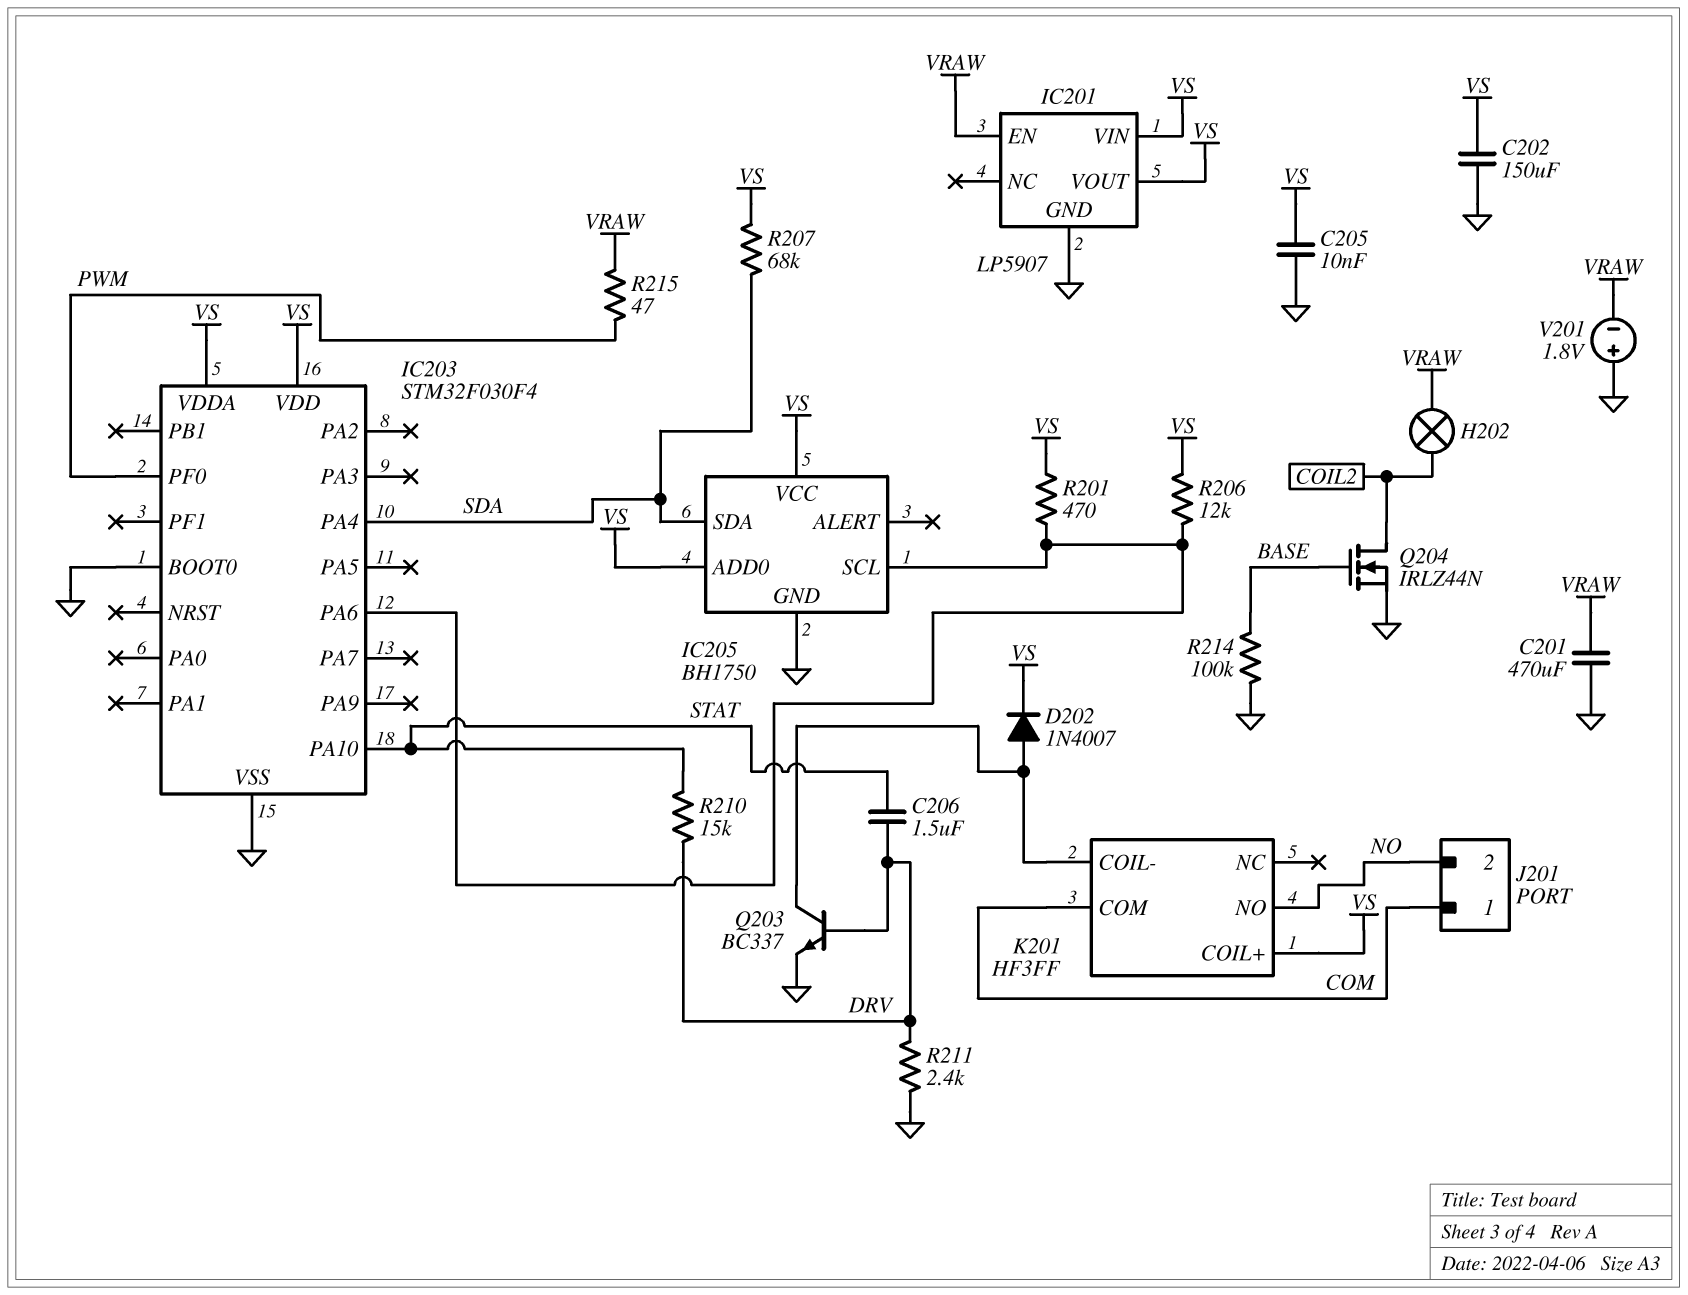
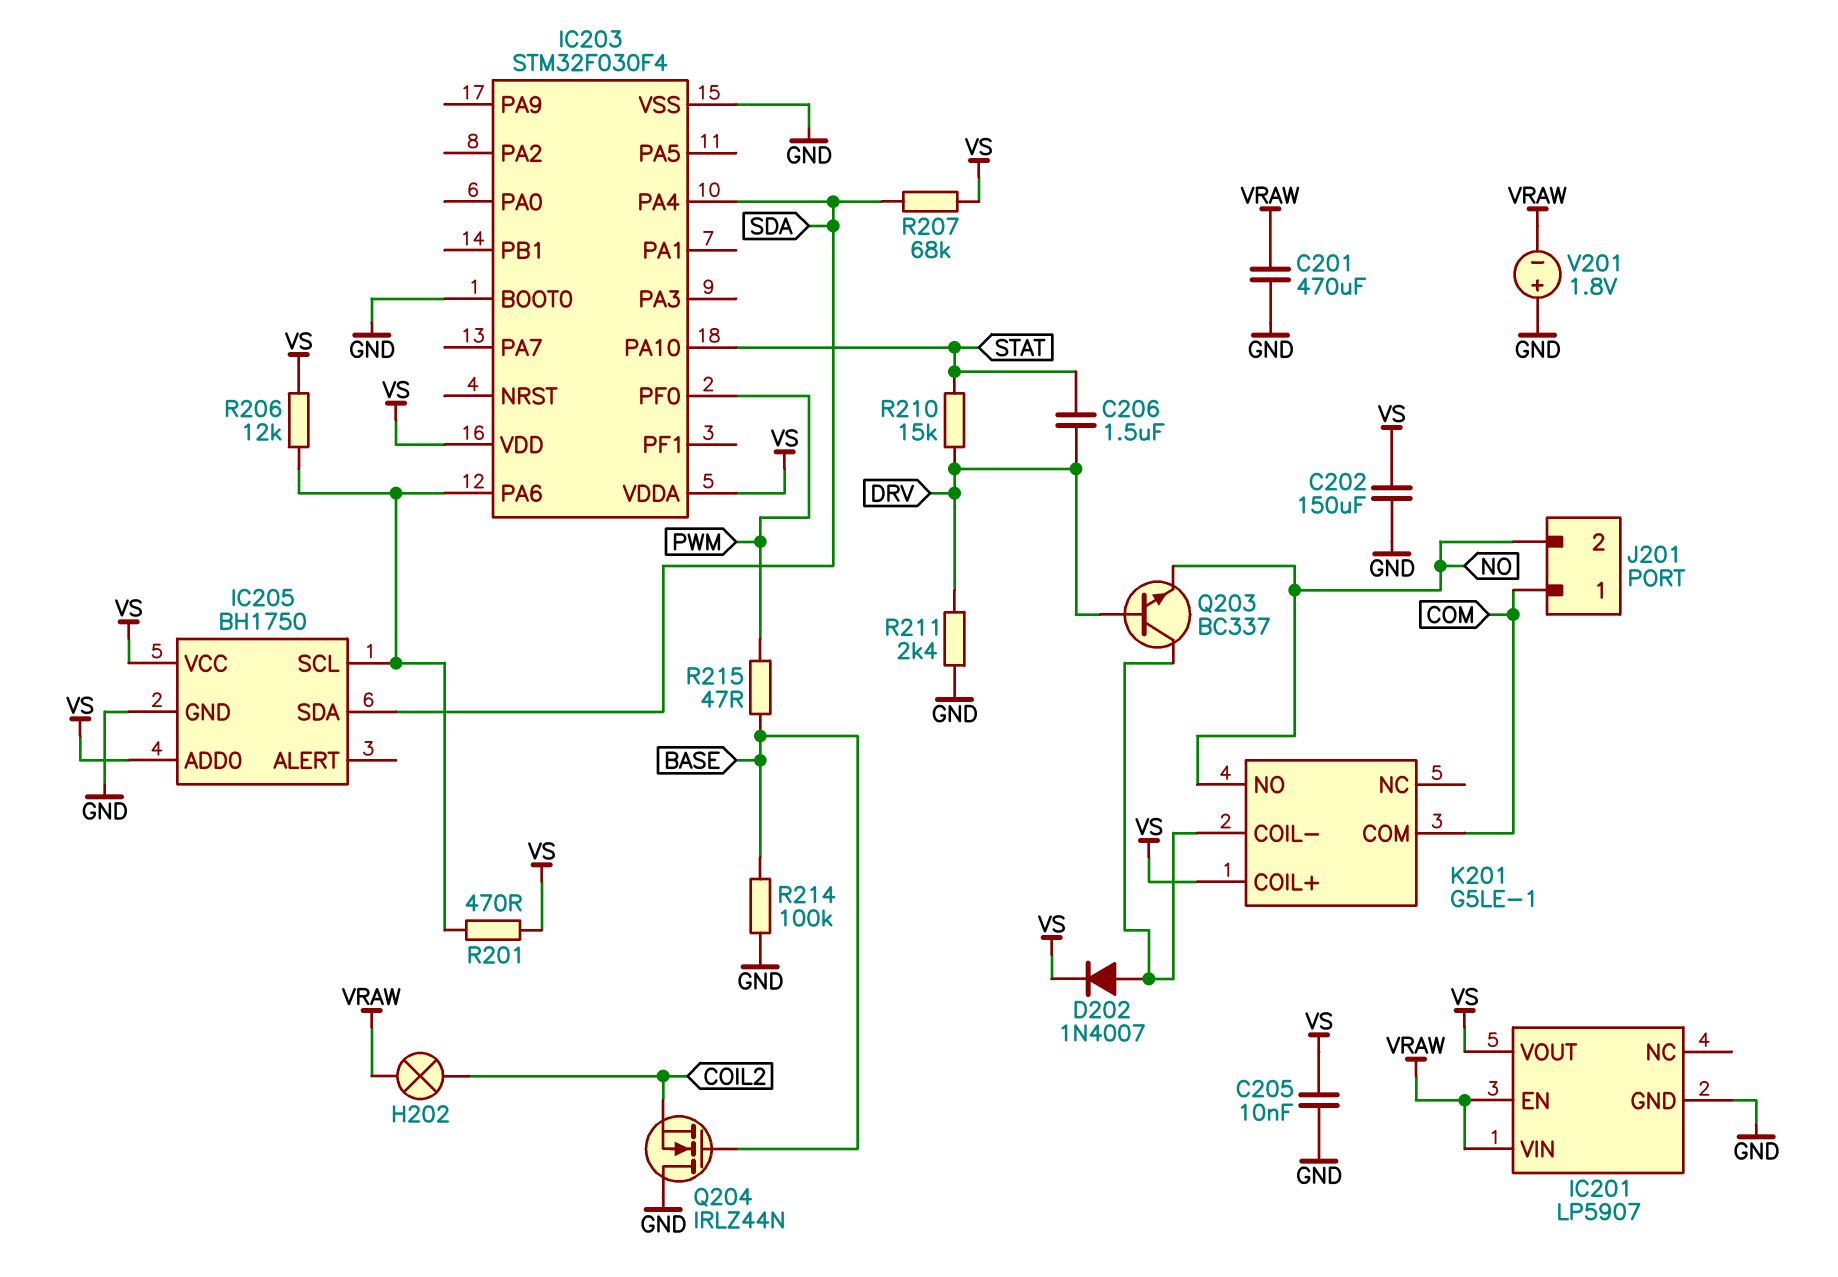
IC201 pin VIN: VS -> VRAW
K201: HF3FF -> G5LE-1
Q203: NPN BC337 (B DRV, C K201/COIL-, E GND) -> NPN BC337 (B DRV, C K201/COIL-, E NO)
Q204: NMOS IRLZ44N (G BASE, D COIL2, S GND) -> NMOS IRLZ44N (G BASE, D GND, S COIL2)
R215: 47 (PWM, VRAW) -> 47 (BASE, PWM)

